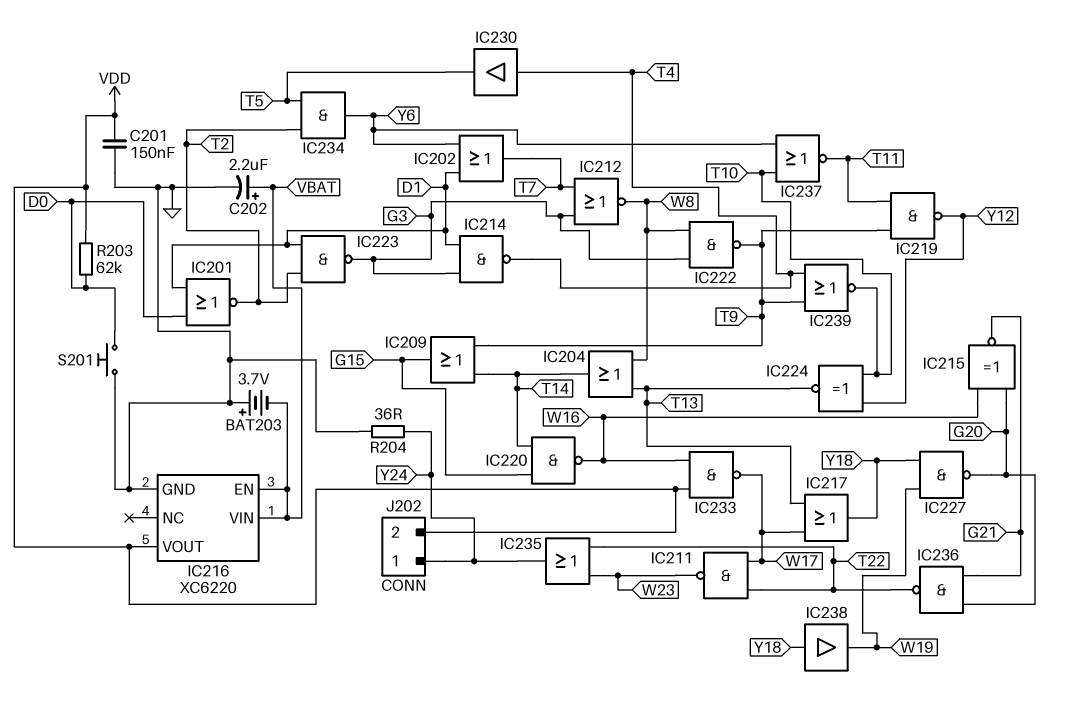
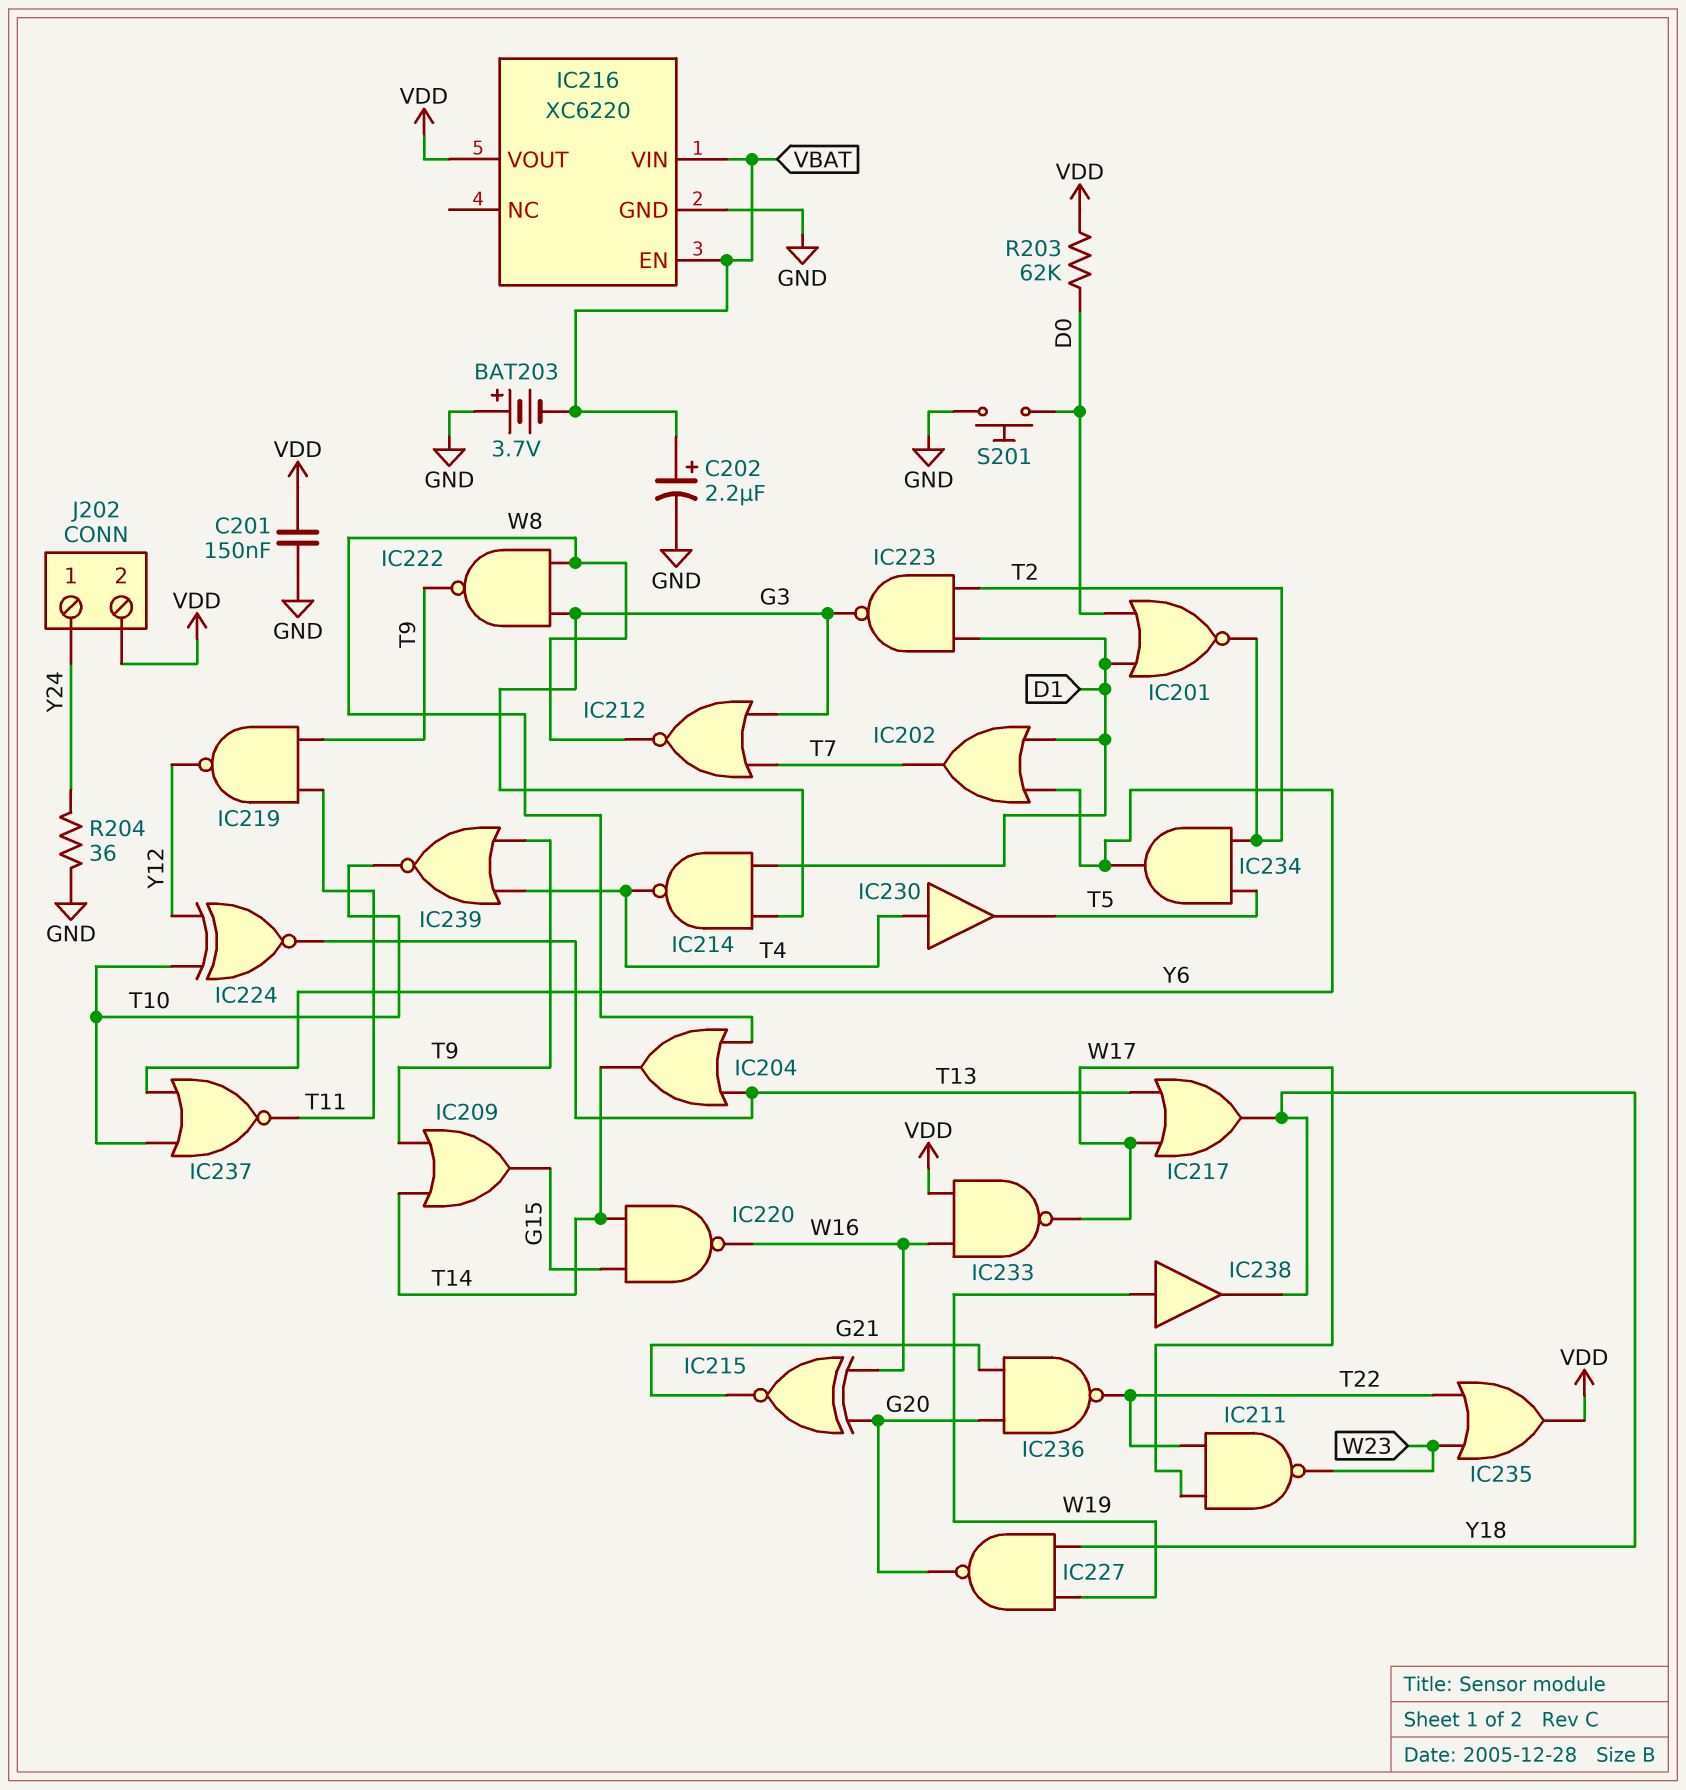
IC235: OR (in T22, in W23, out Y24) -> OR (in T22, in W23, out VDD)
IC238: buffer (in Y18, out W19) -> buffer (in W19, out Y18)

